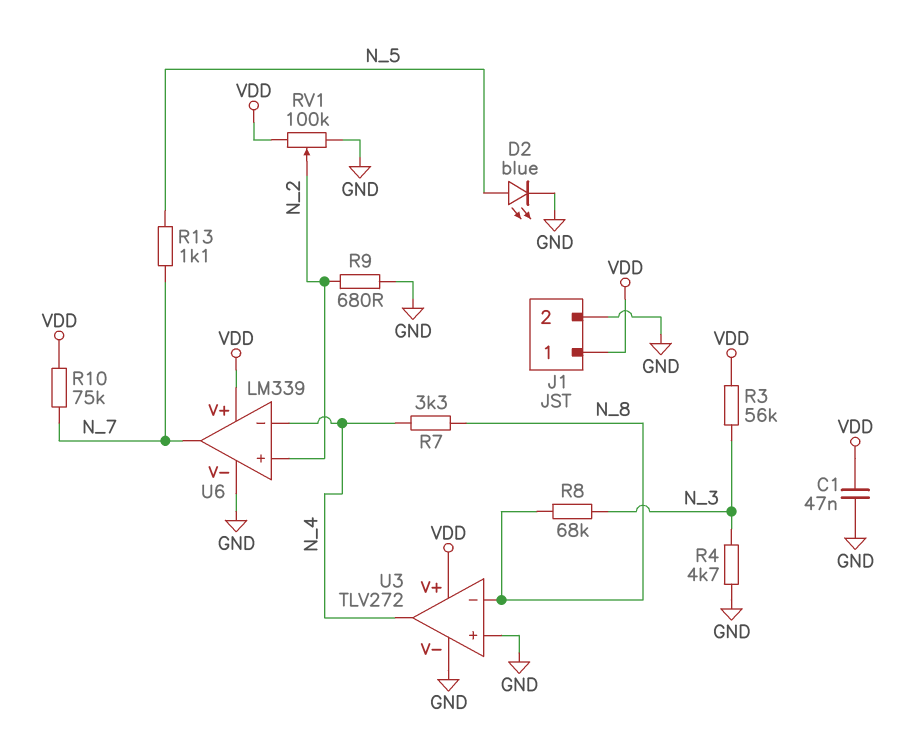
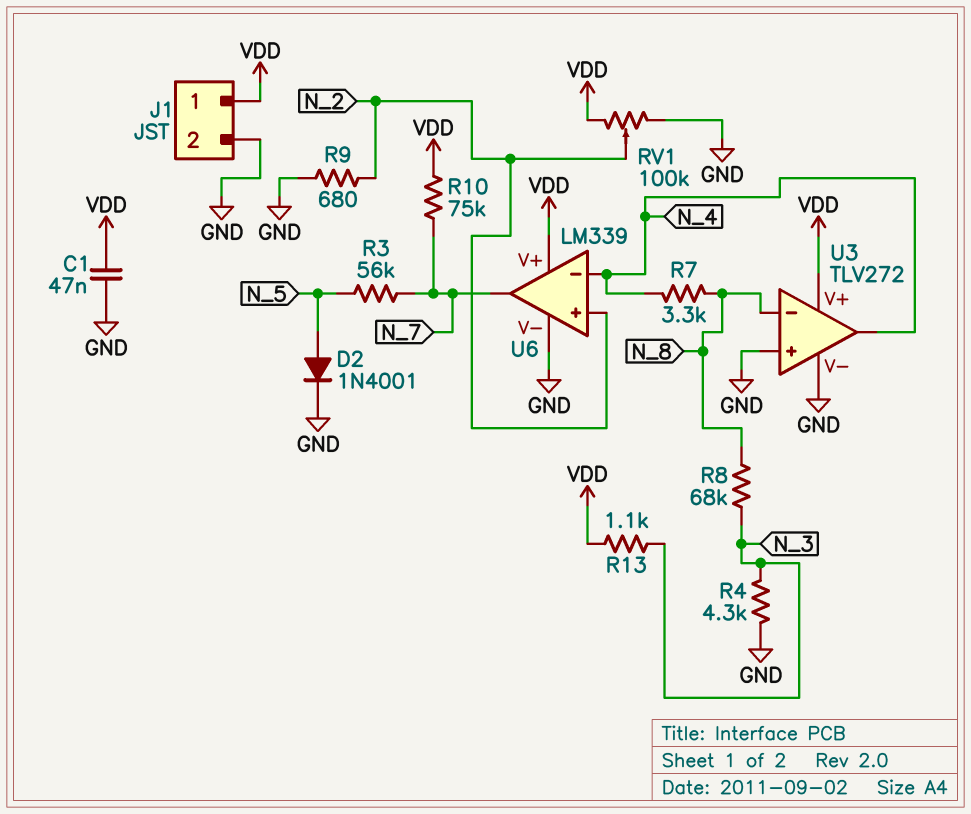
D2: LED blue (A N_5, K GND) -> diode 1N4001 (A N_5, K GND)
R3: 56k (N_3, VDD) -> 56k (N_5, N_7)
R4: 4.7k (GND, N_3) -> 4.3k (GND, N_3)
R13: 1.1k (N_5, N_7) -> 1.1k (N_3, VDD)

